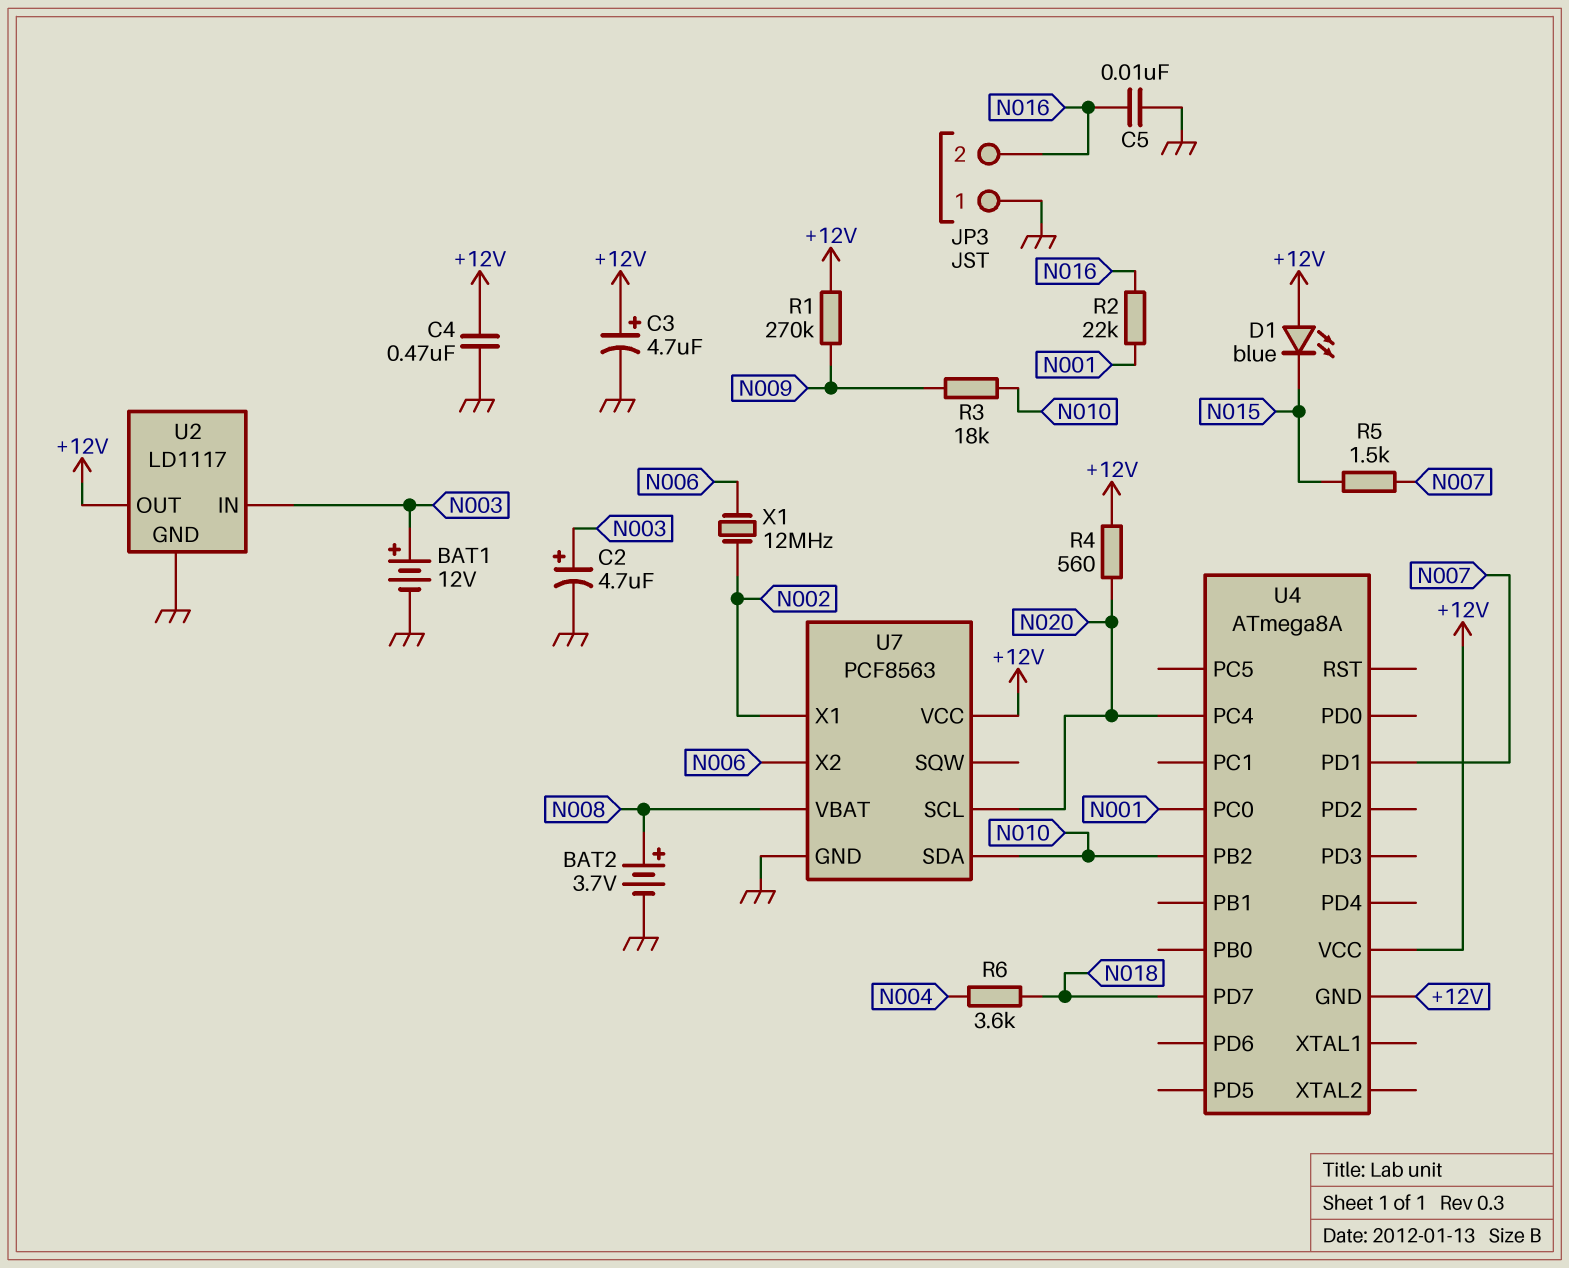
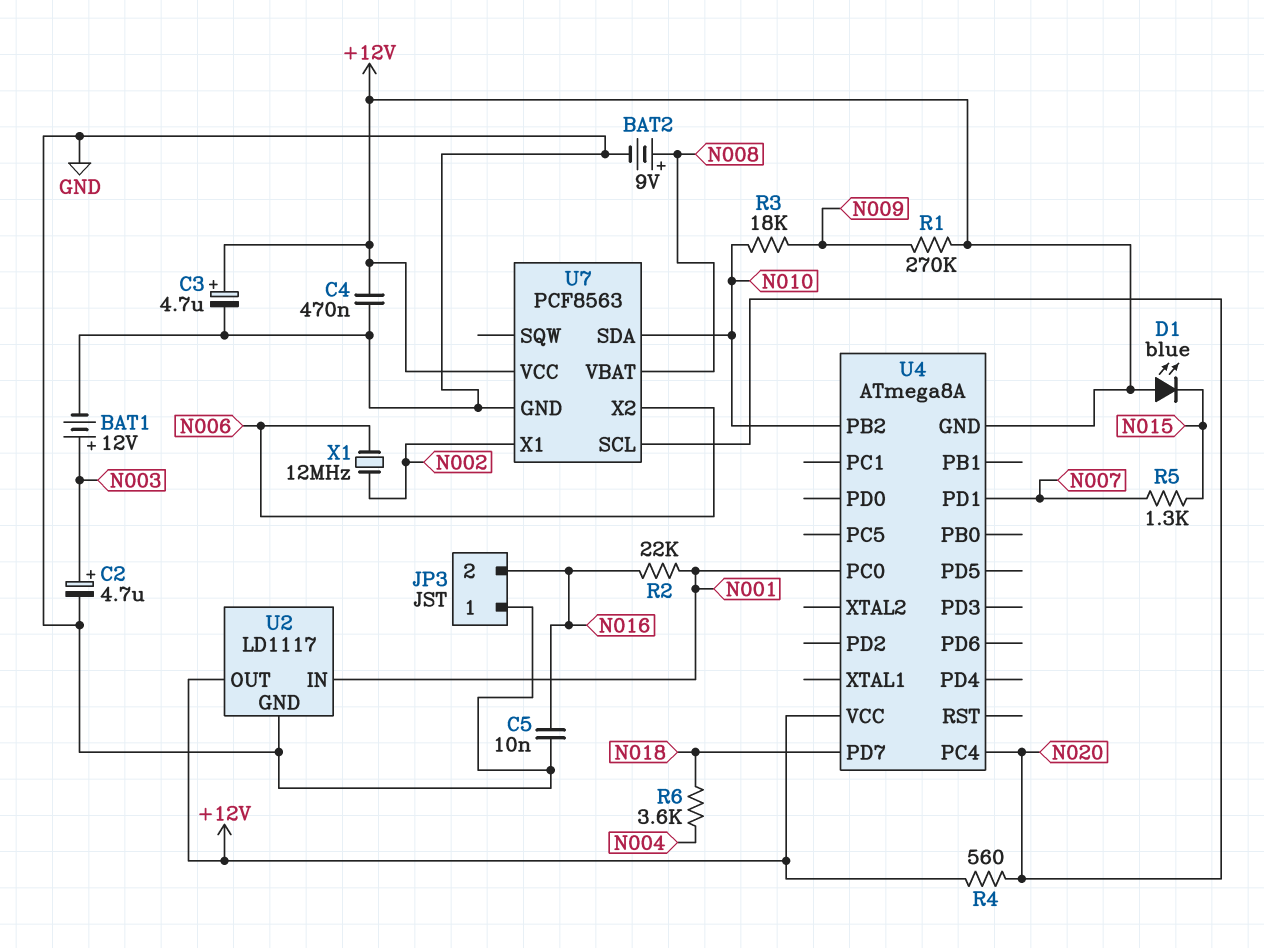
BAT2: 3.7V (plus N008, minus GND) -> 9V (plus N008, minus GND)
R5: 1.5k (N007, N015) -> 1.3k (N007, N015)
U2 pin IN: N003 -> N001

